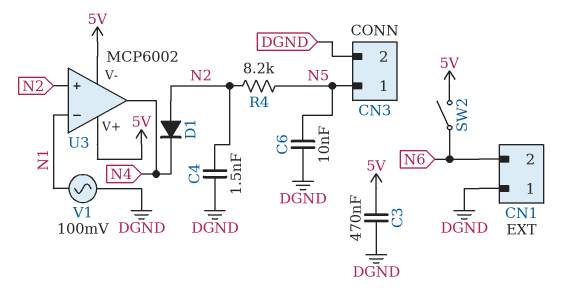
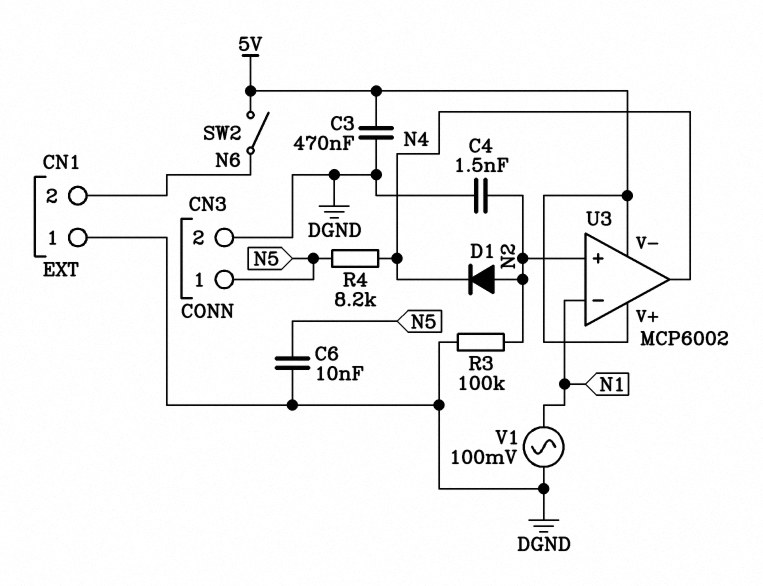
R3: none -> 100k (DGND, N2)
R4: 8.2k (N2, N5) -> 8.2k (N4, N5)

